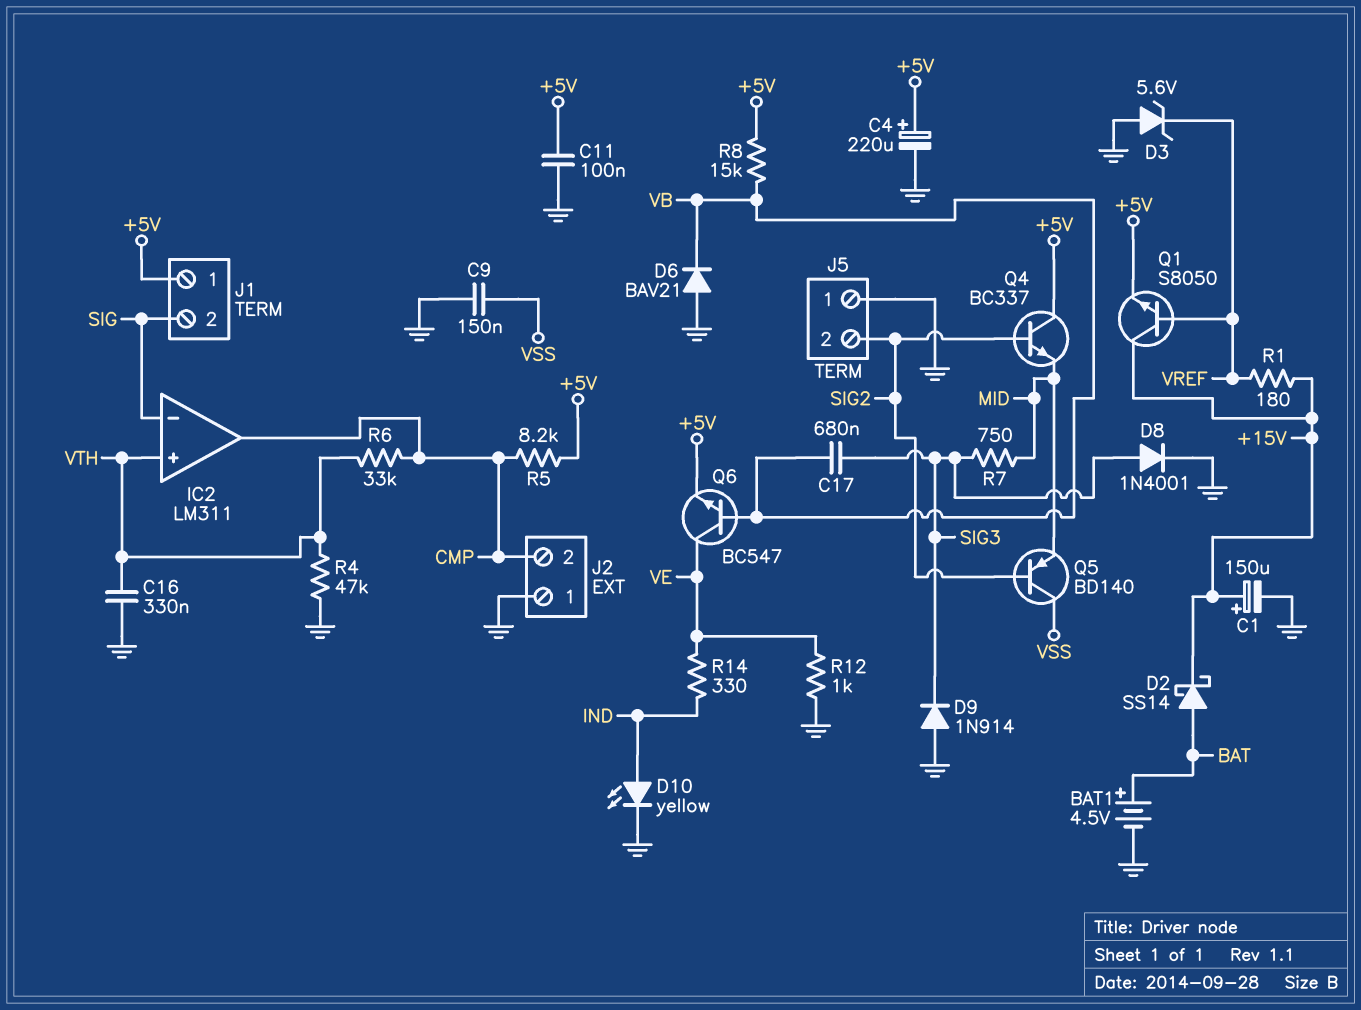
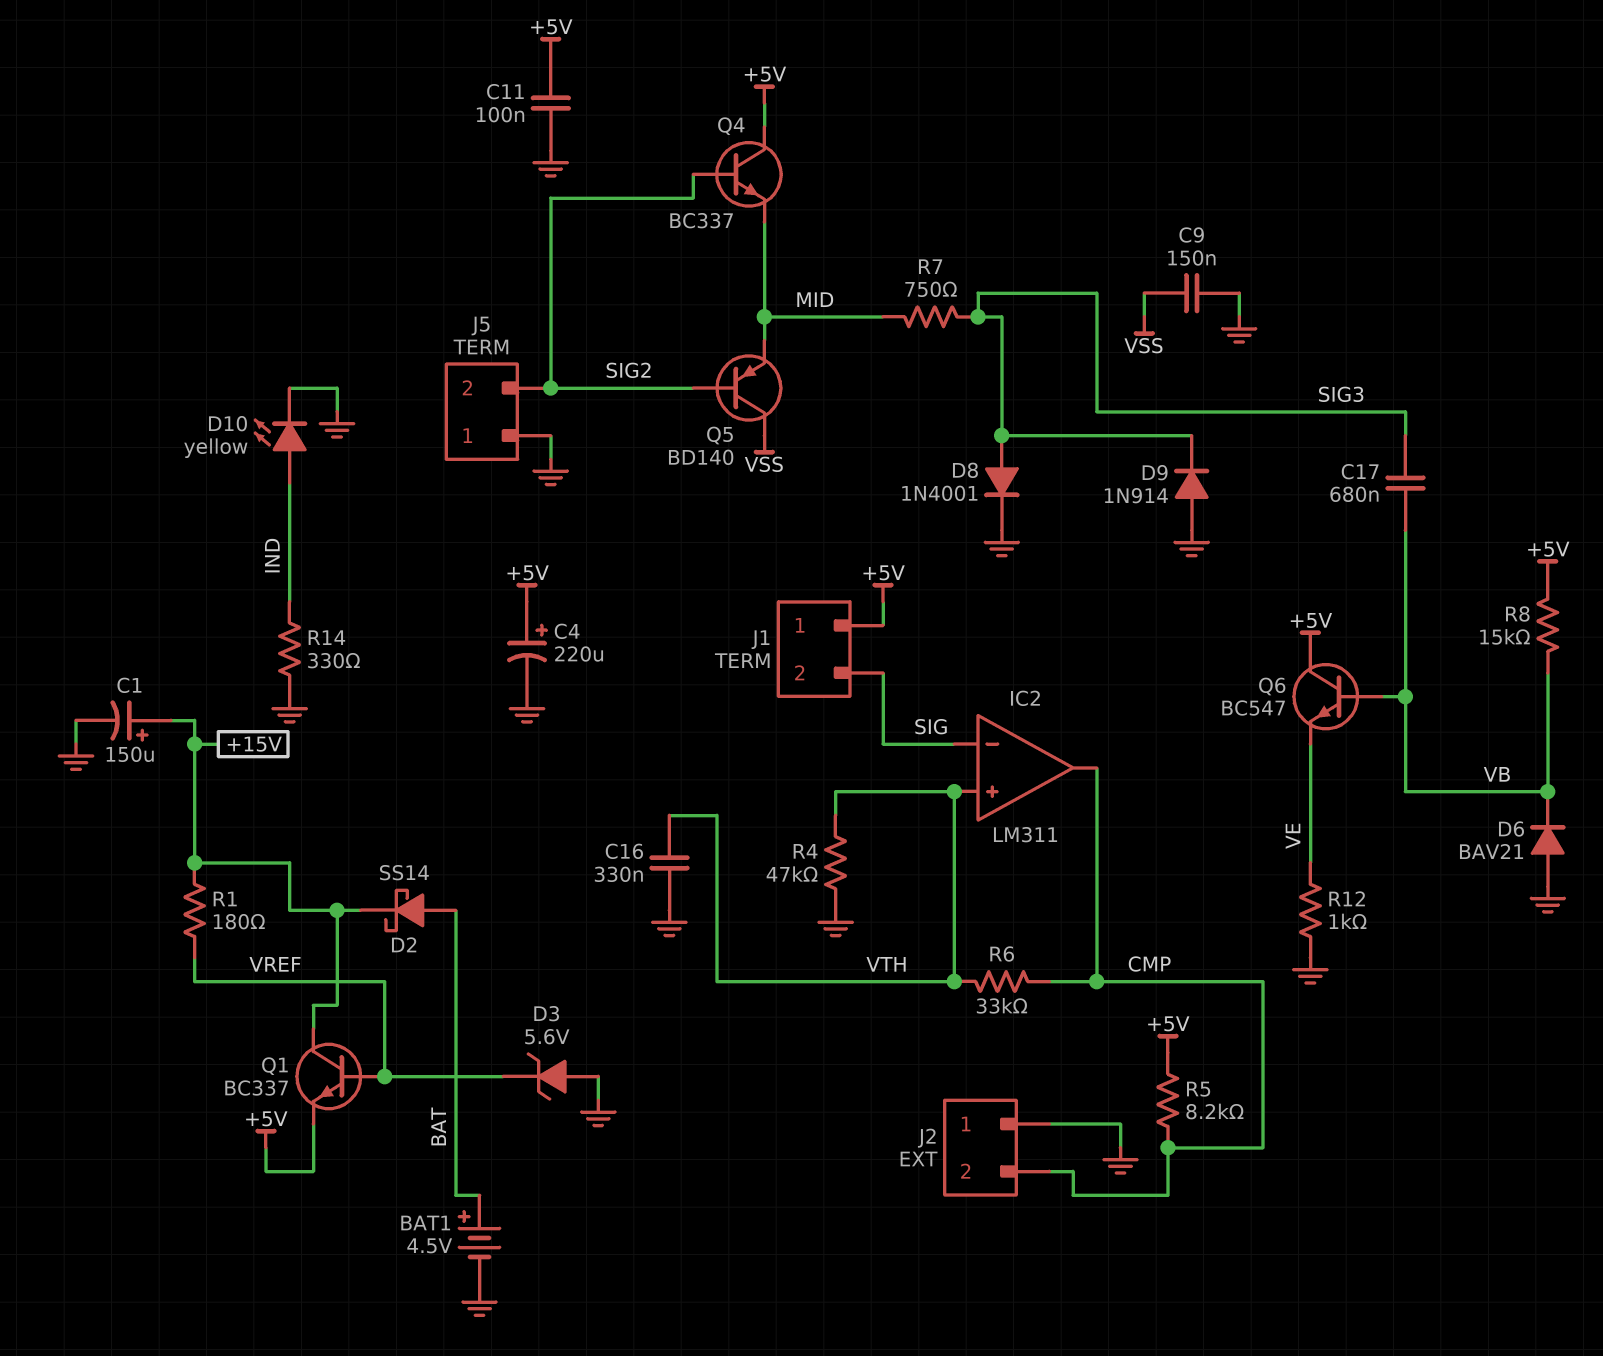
Q1: NPN S8050 (B VREF, C +15V, E +5V) -> NPN BC337 (B VREF, C +15V, E +5V)
Q6: NPN BC547 (B VB, C VE, E +5V) -> NPN BC547 (B VB, C +5V, E VE)
R14: 330 (IND, VE) -> 330 (GND, IND)

